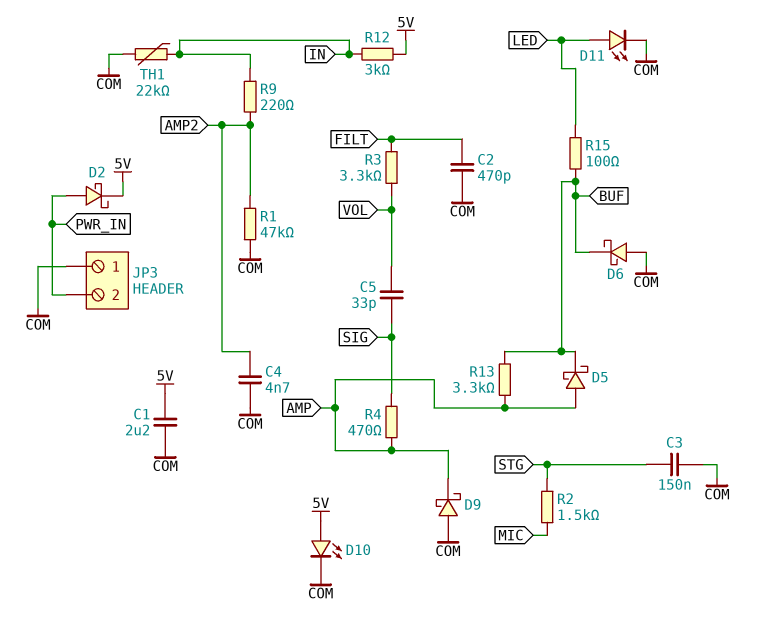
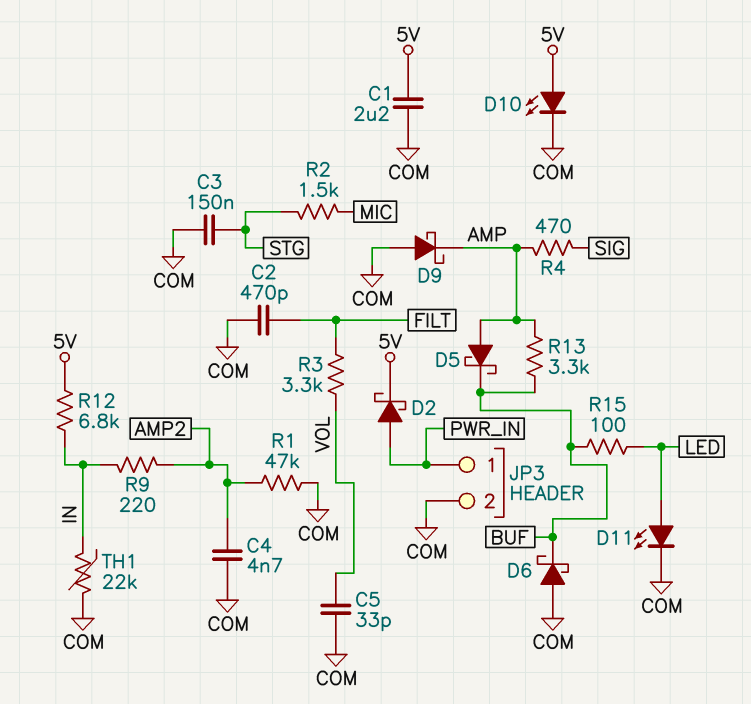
C5: 33pF (SIG, VOL) -> 33pF (COM, VOL)
JP3 pin 1: COM -> PWR_IN
JP3 pin 2: PWR_IN -> COM
R12: 3k (5V, IN) -> 6.8k (5V, IN)

